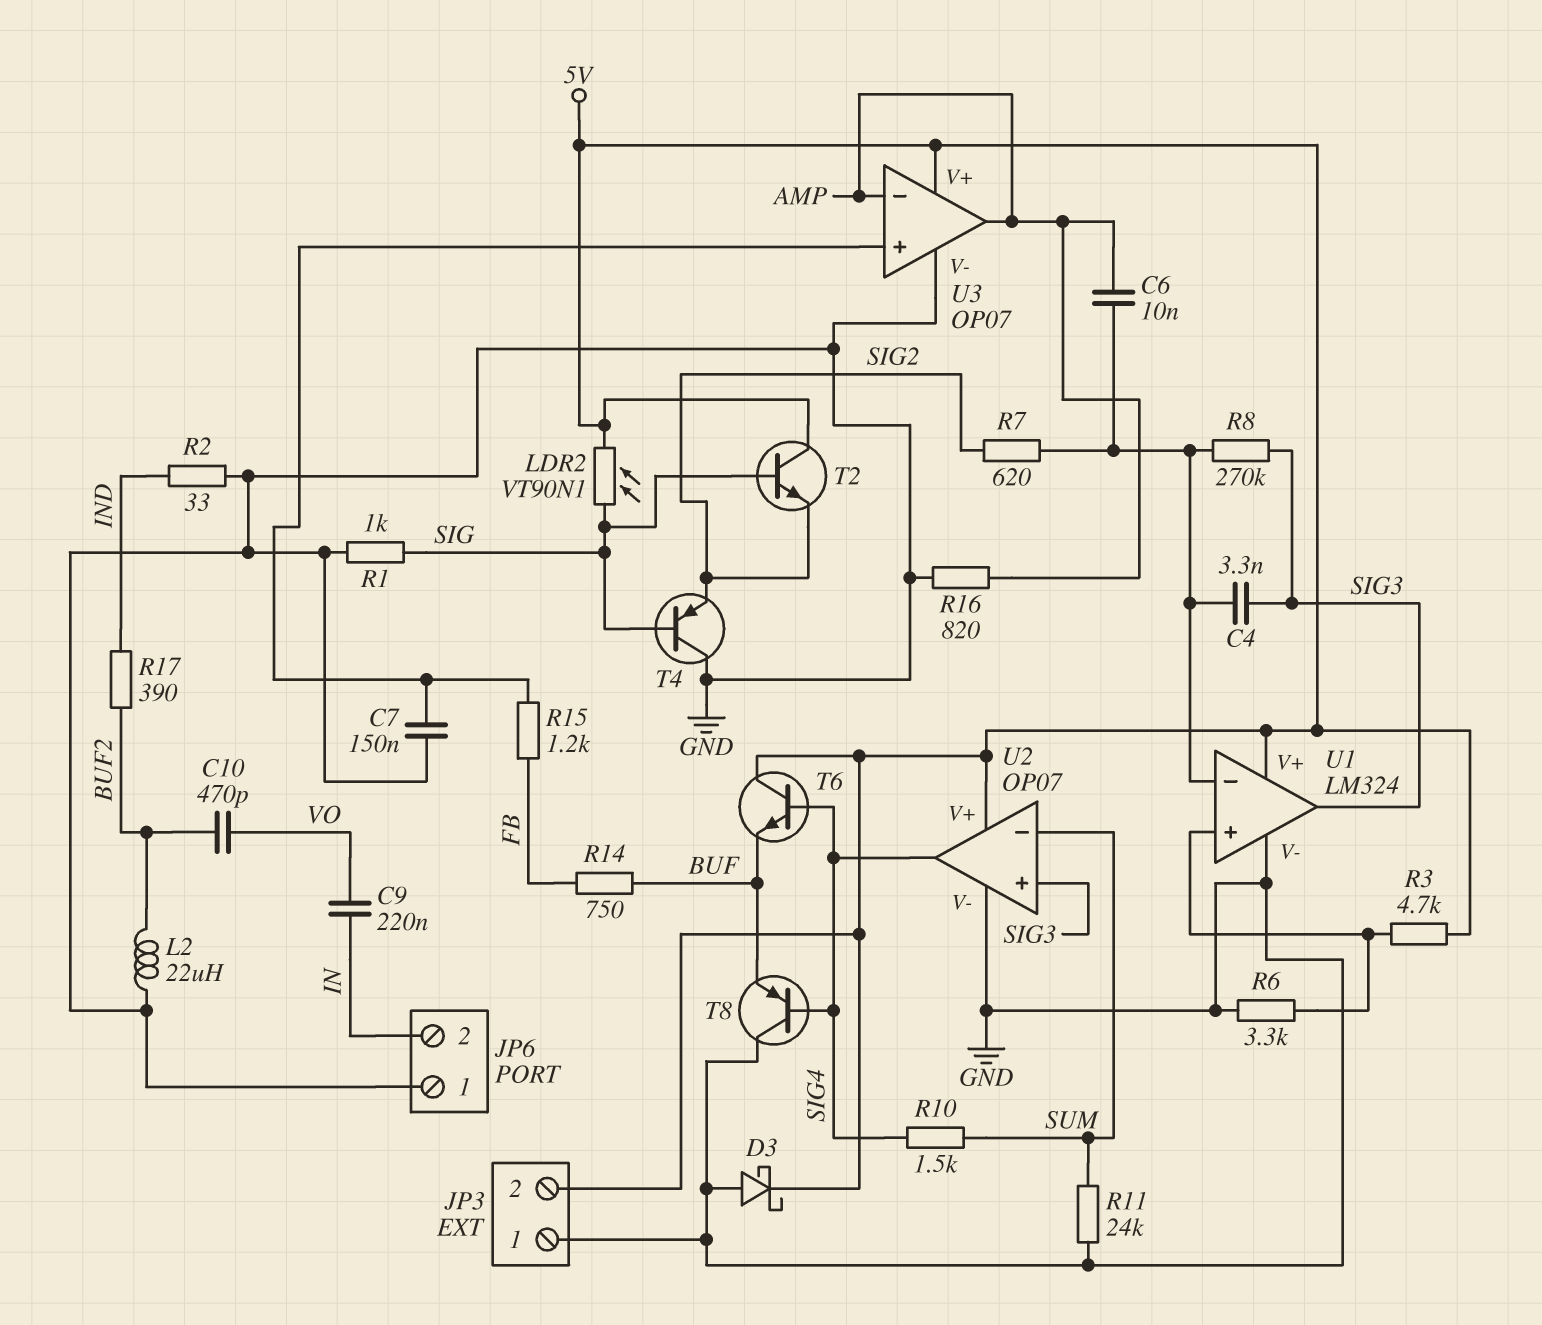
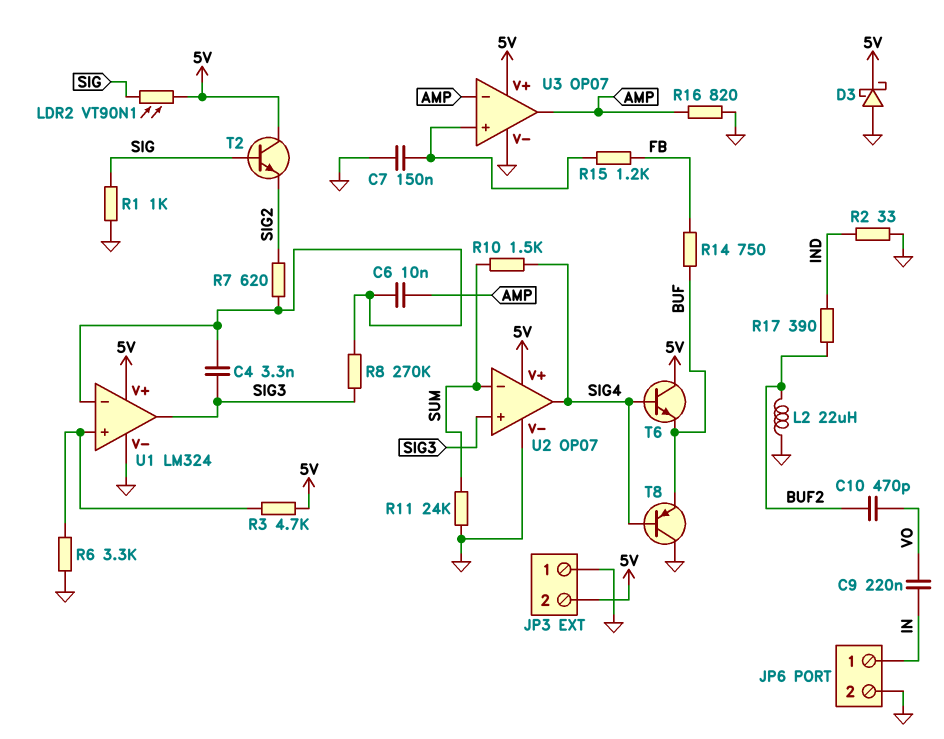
JP6 pin 1: GND -> IN
JP6 pin 2: IN -> GND
T4: PNP (B SIG, C GND, E SIG2) -> none

